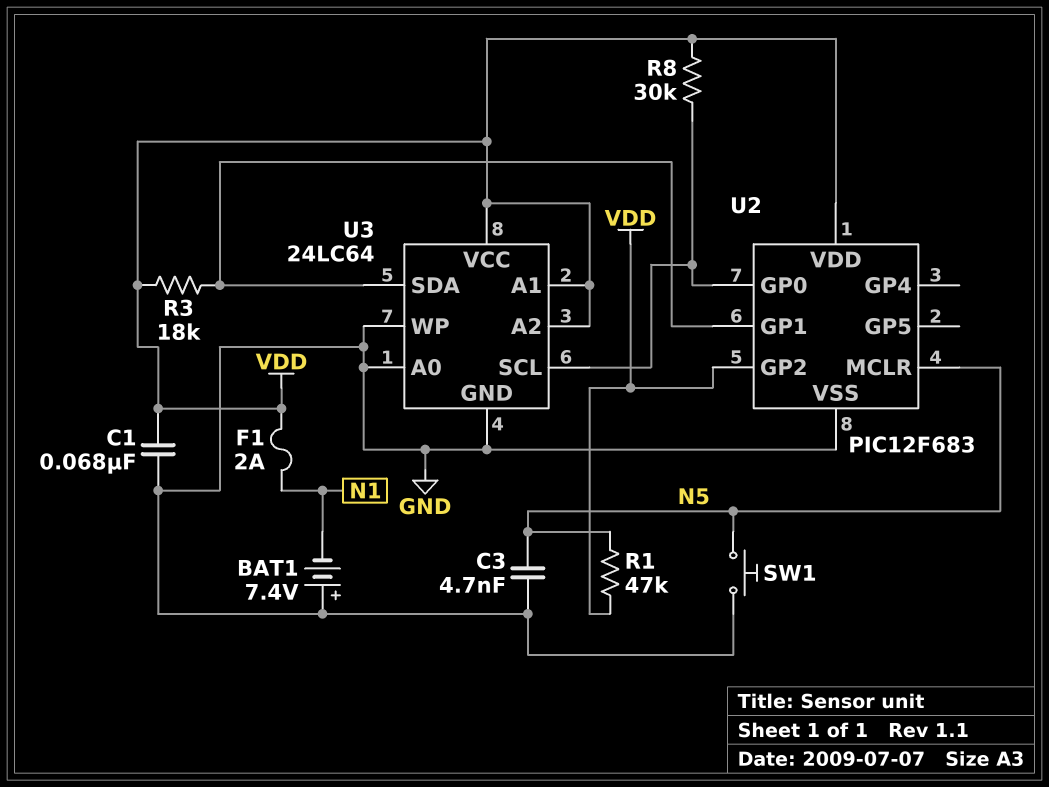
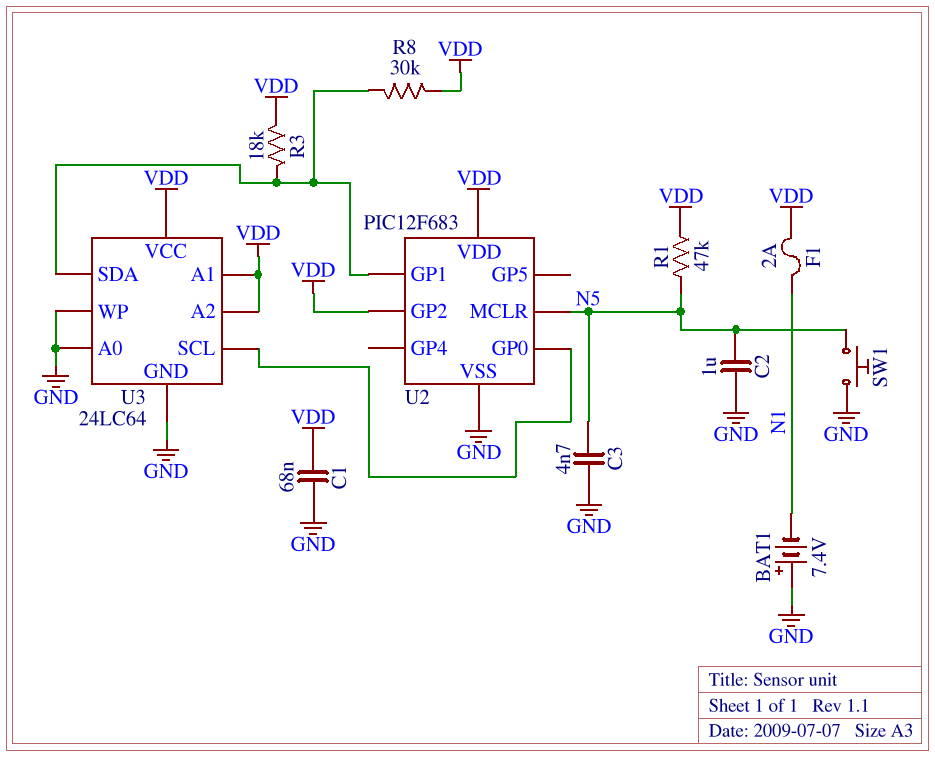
C2: none -> 1uF (GND, N5)
R8: 30k (U2/GP0, VDD) -> 30k (U2/GP1, VDD)

